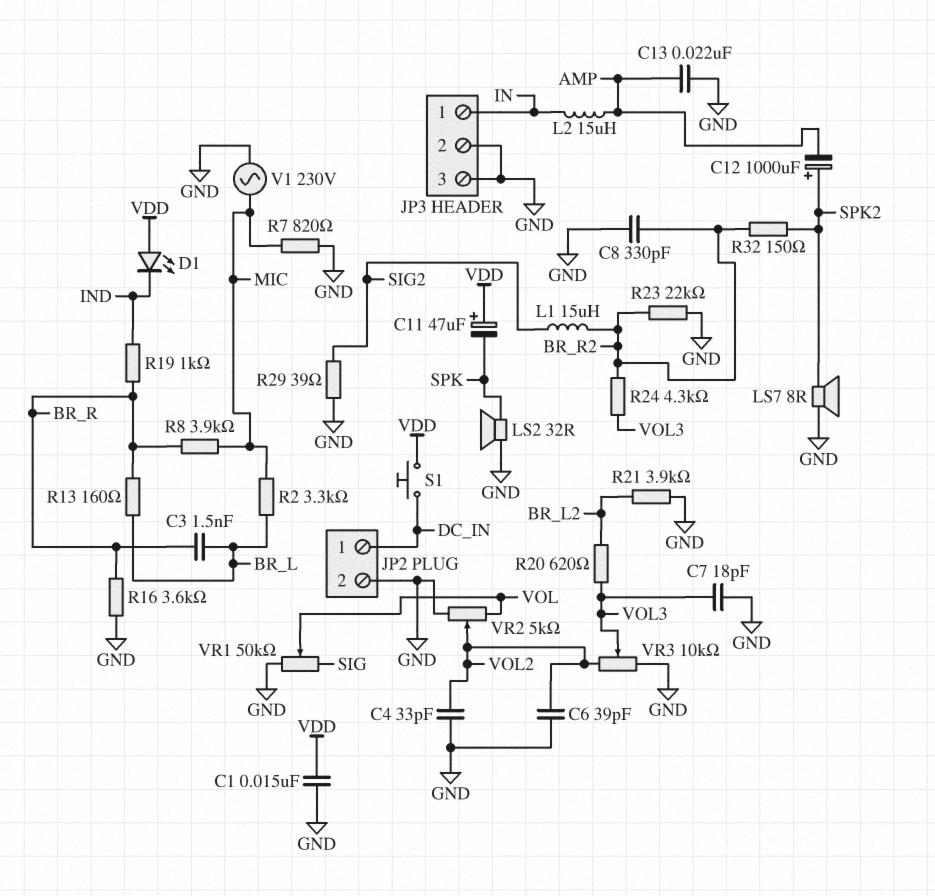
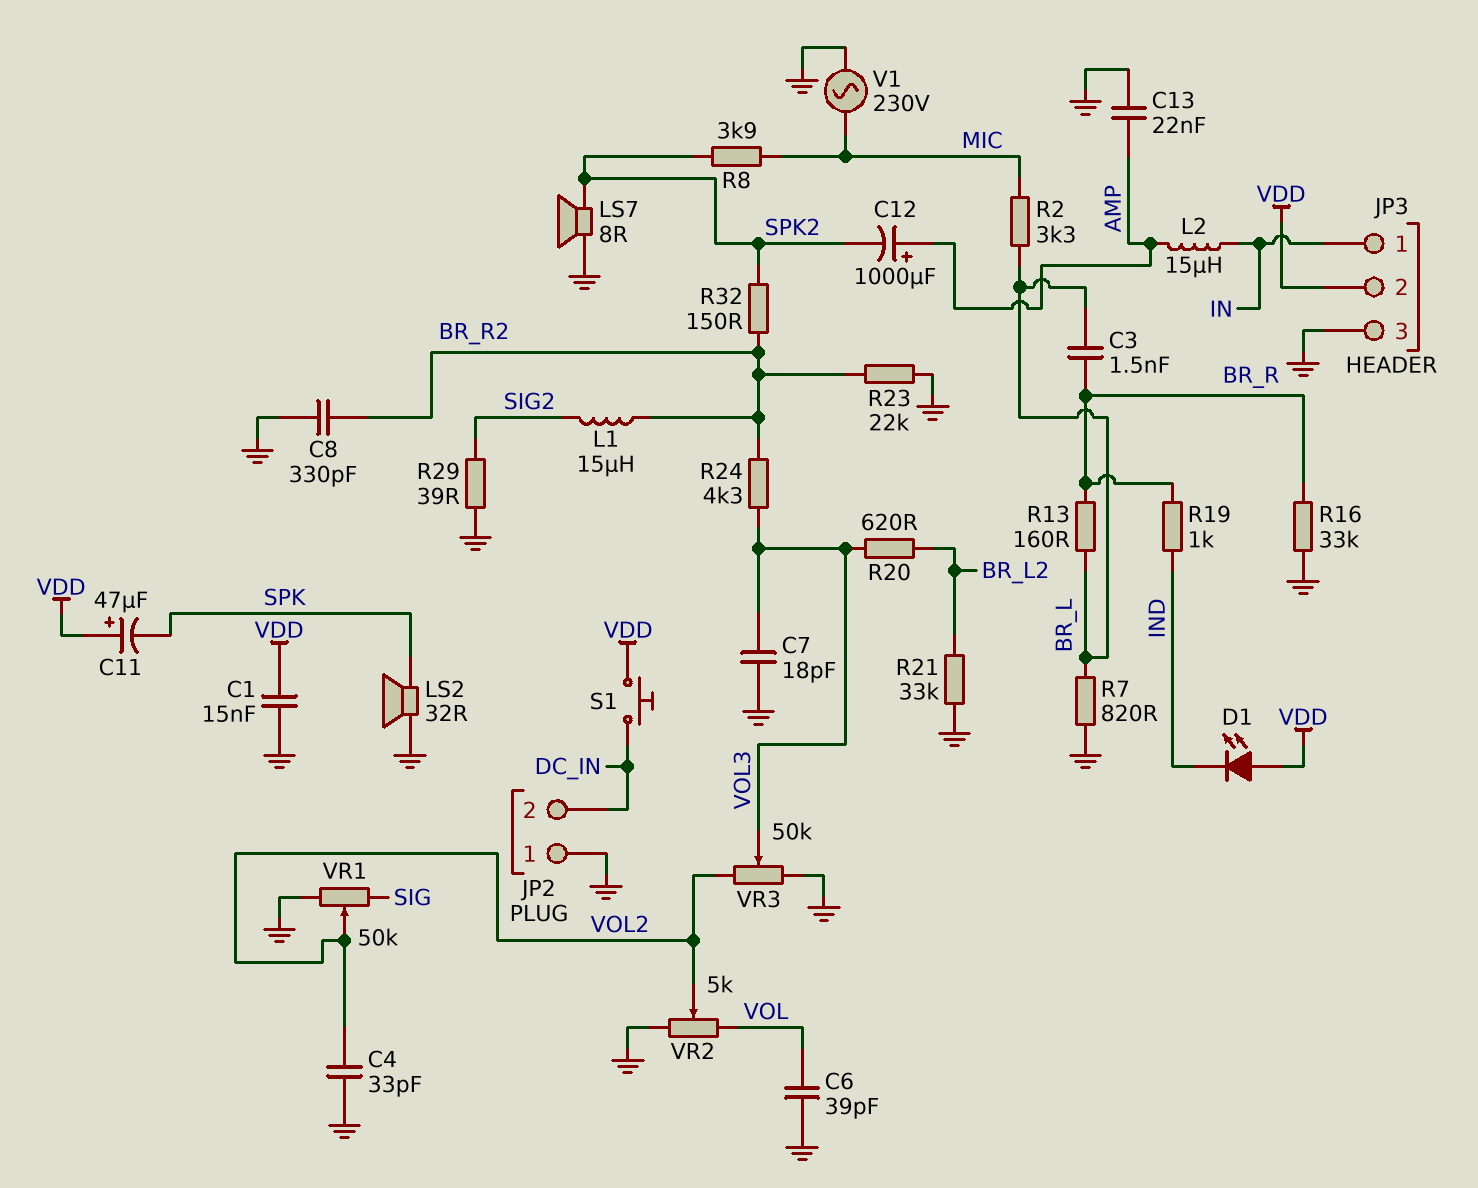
C6: 39pF (GND, VOL2) -> 39pF (GND, VOL)
C12: 1000uF (plus SPK2, minus AMP) -> 1000uF (plus AMP, minus SPK2)
JP2 pin 1: DC_IN -> GND
JP2 pin 2: GND -> DC_IN
JP3 pin 2: GND -> VDD
R7: 820 (GND, MIC) -> 820 (BR_L, GND)
R8: 3.9k (BR_R, MIC) -> 3.9k (MIC, SPK2)
R16: 3.6k (BR_R, GND) -> 33k (BR_R, GND)
R21: 3.9k (BR_L2, GND) -> 33k (BR_L2, GND)
VR1: 50k (GND, SIG, wiper VOL) -> 50k (GND, SIG, wiper VOL2)
VR3: 10k (GND, VOL2, wiper VOL3) -> 50k (GND, VOL2, wiper VOL3)

